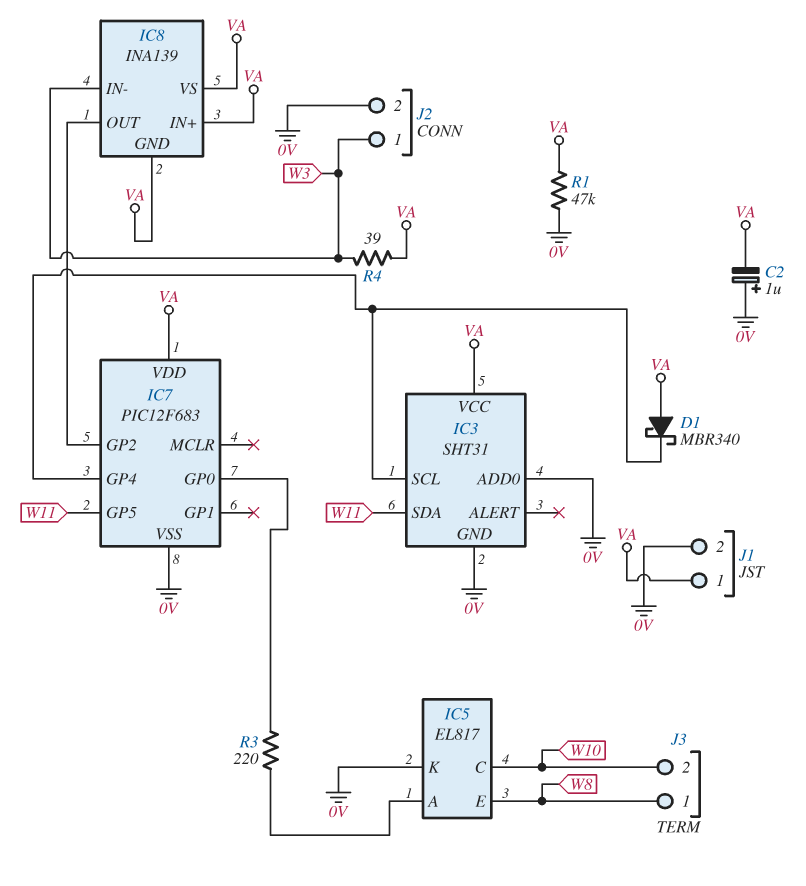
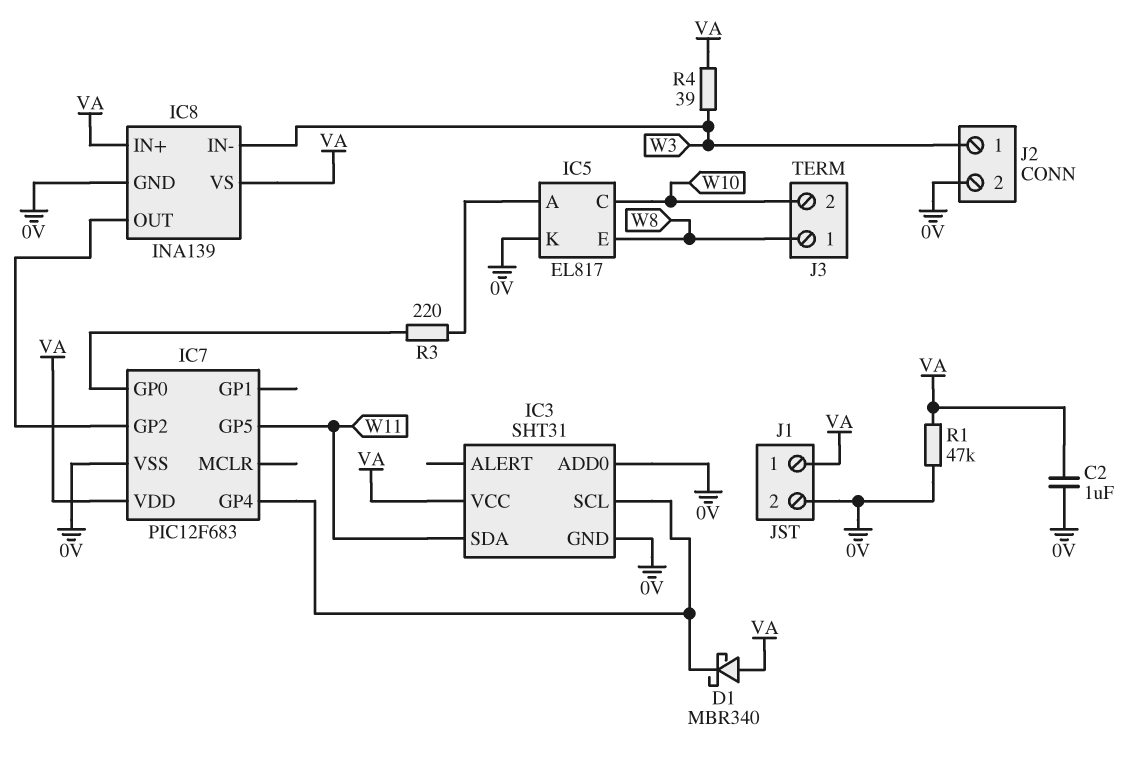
C2: 1uF (plus 0V, minus VA) -> 1uF (0V, VA)
IC8 pin GND: VA -> 0V

